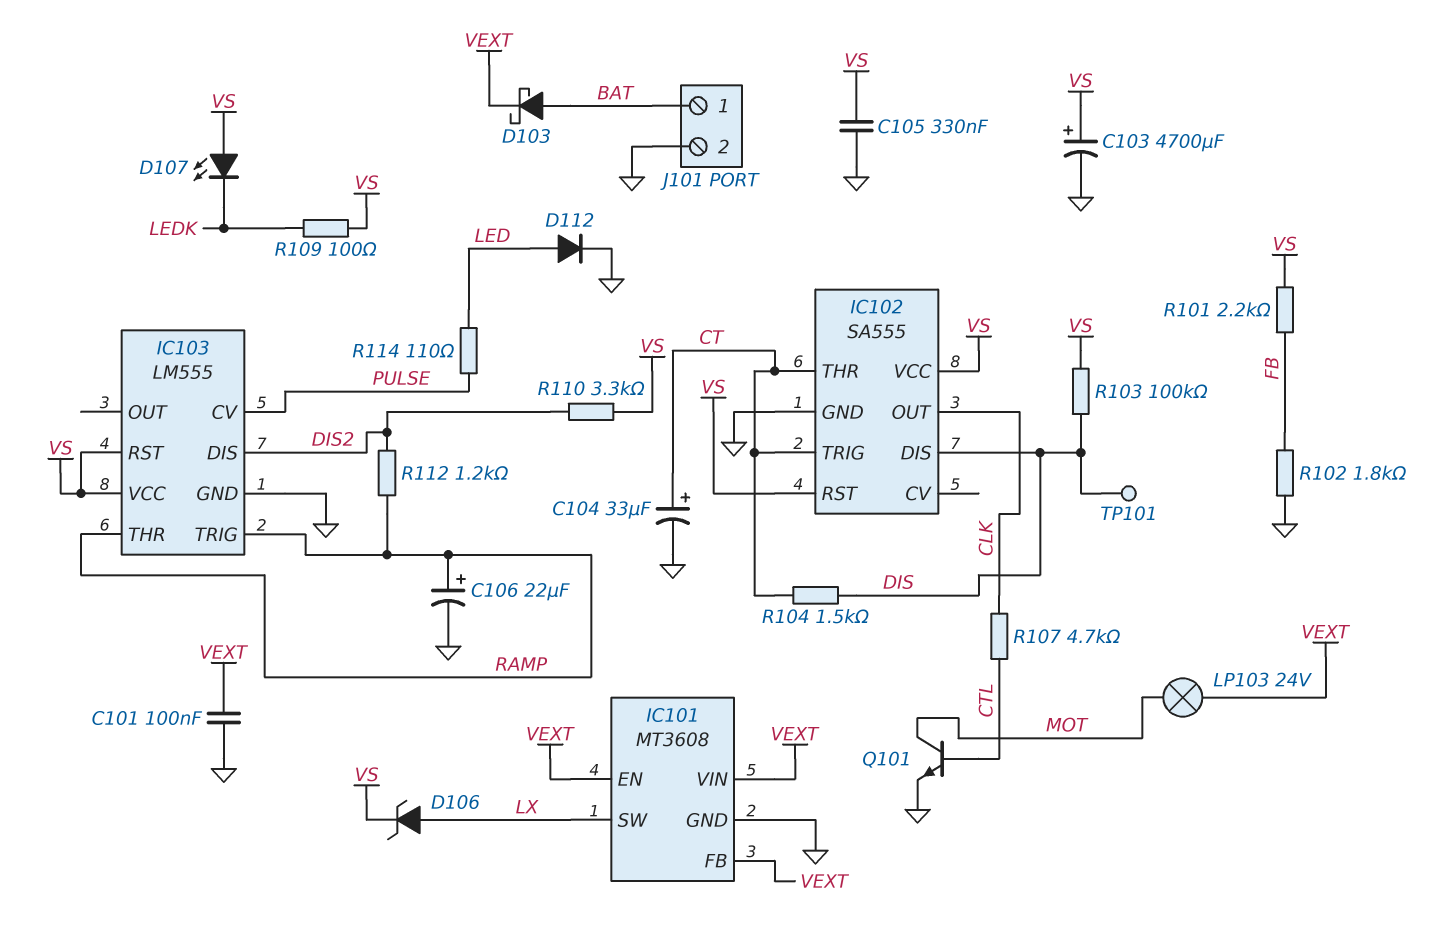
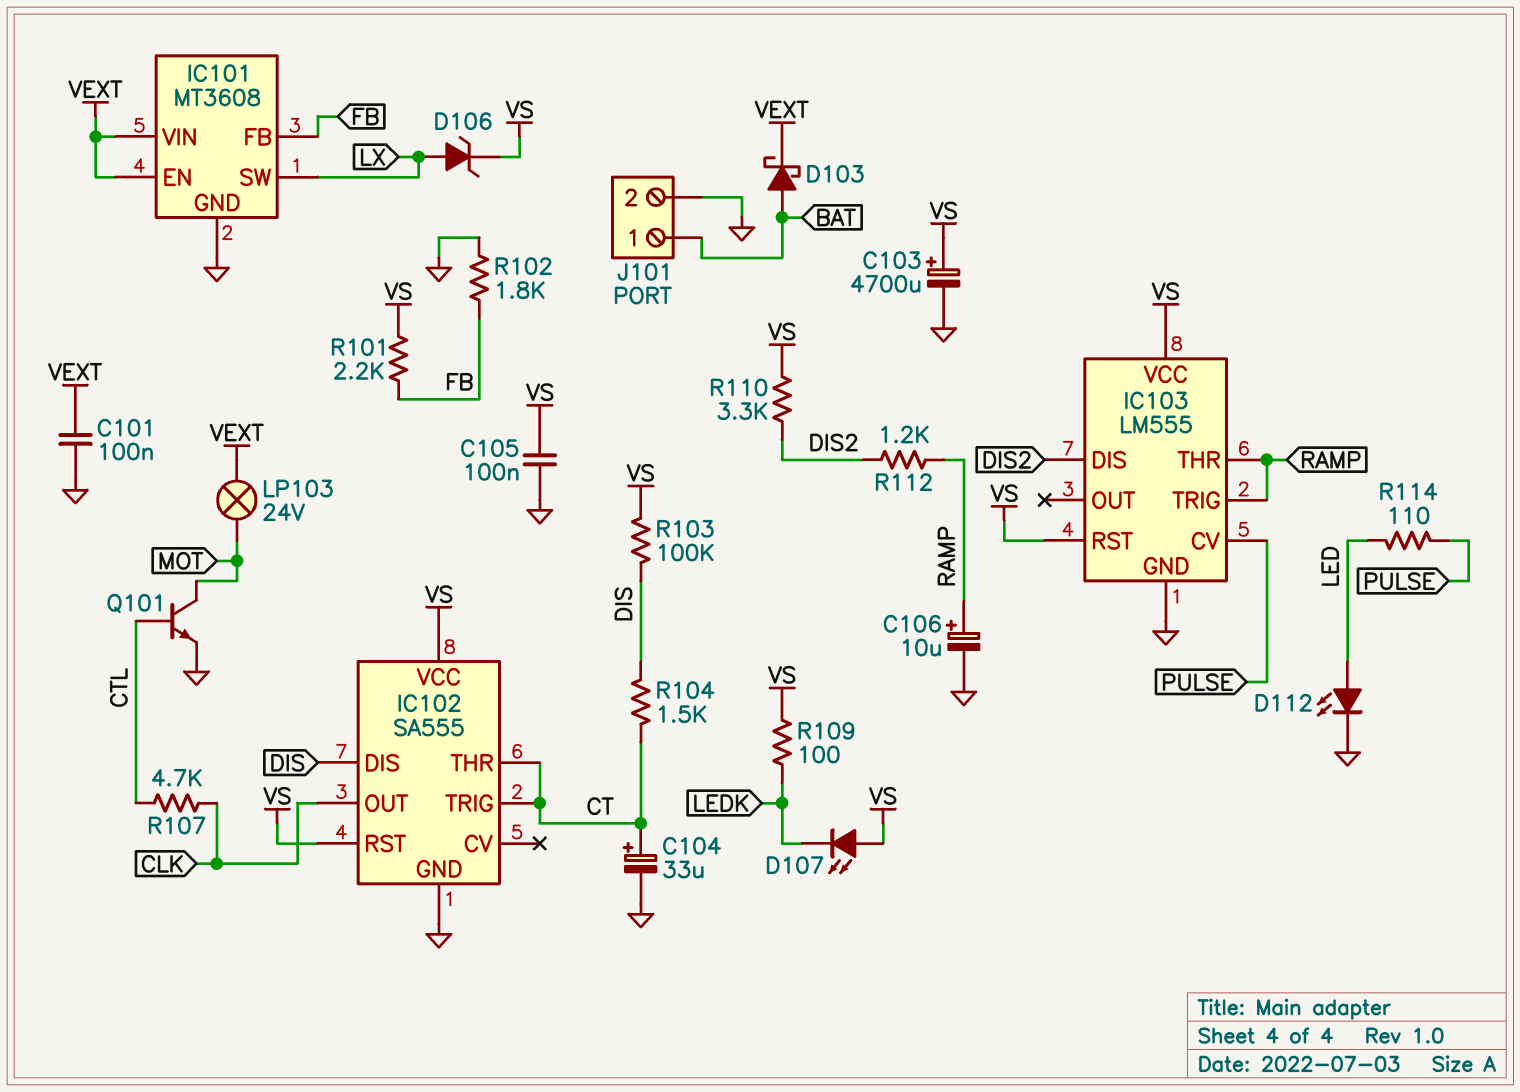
C105: 330nF (GND, VS) -> 100nF (GND, VS)
C106: 22uF (plus RAMP, minus GND) -> 10uF (plus RAMP, minus GND)
D112: diode (A LED, K GND) -> LED (A LED, K GND)
IC101 pin FB: VEXT -> FB
TP101: test point (DIS) -> none

